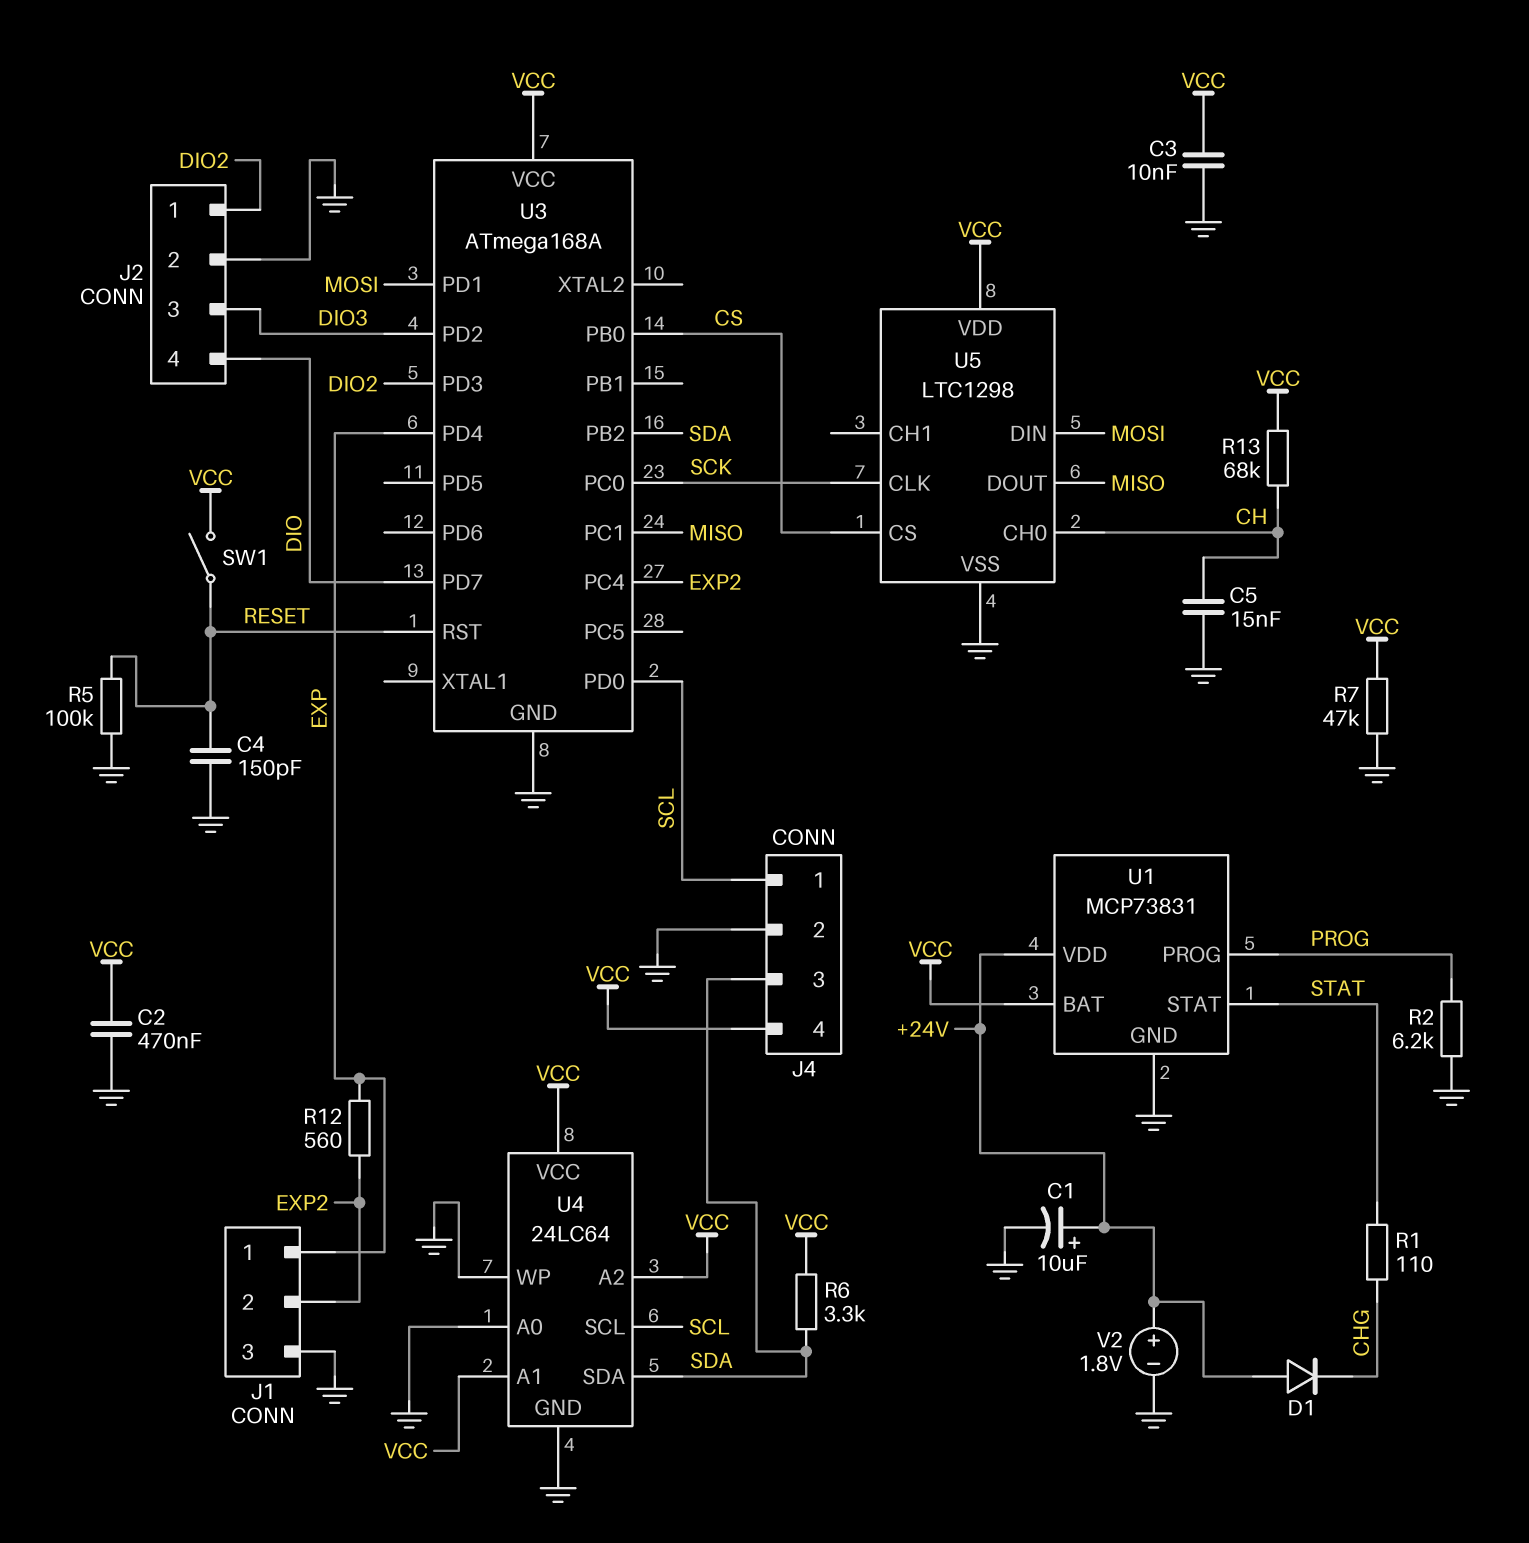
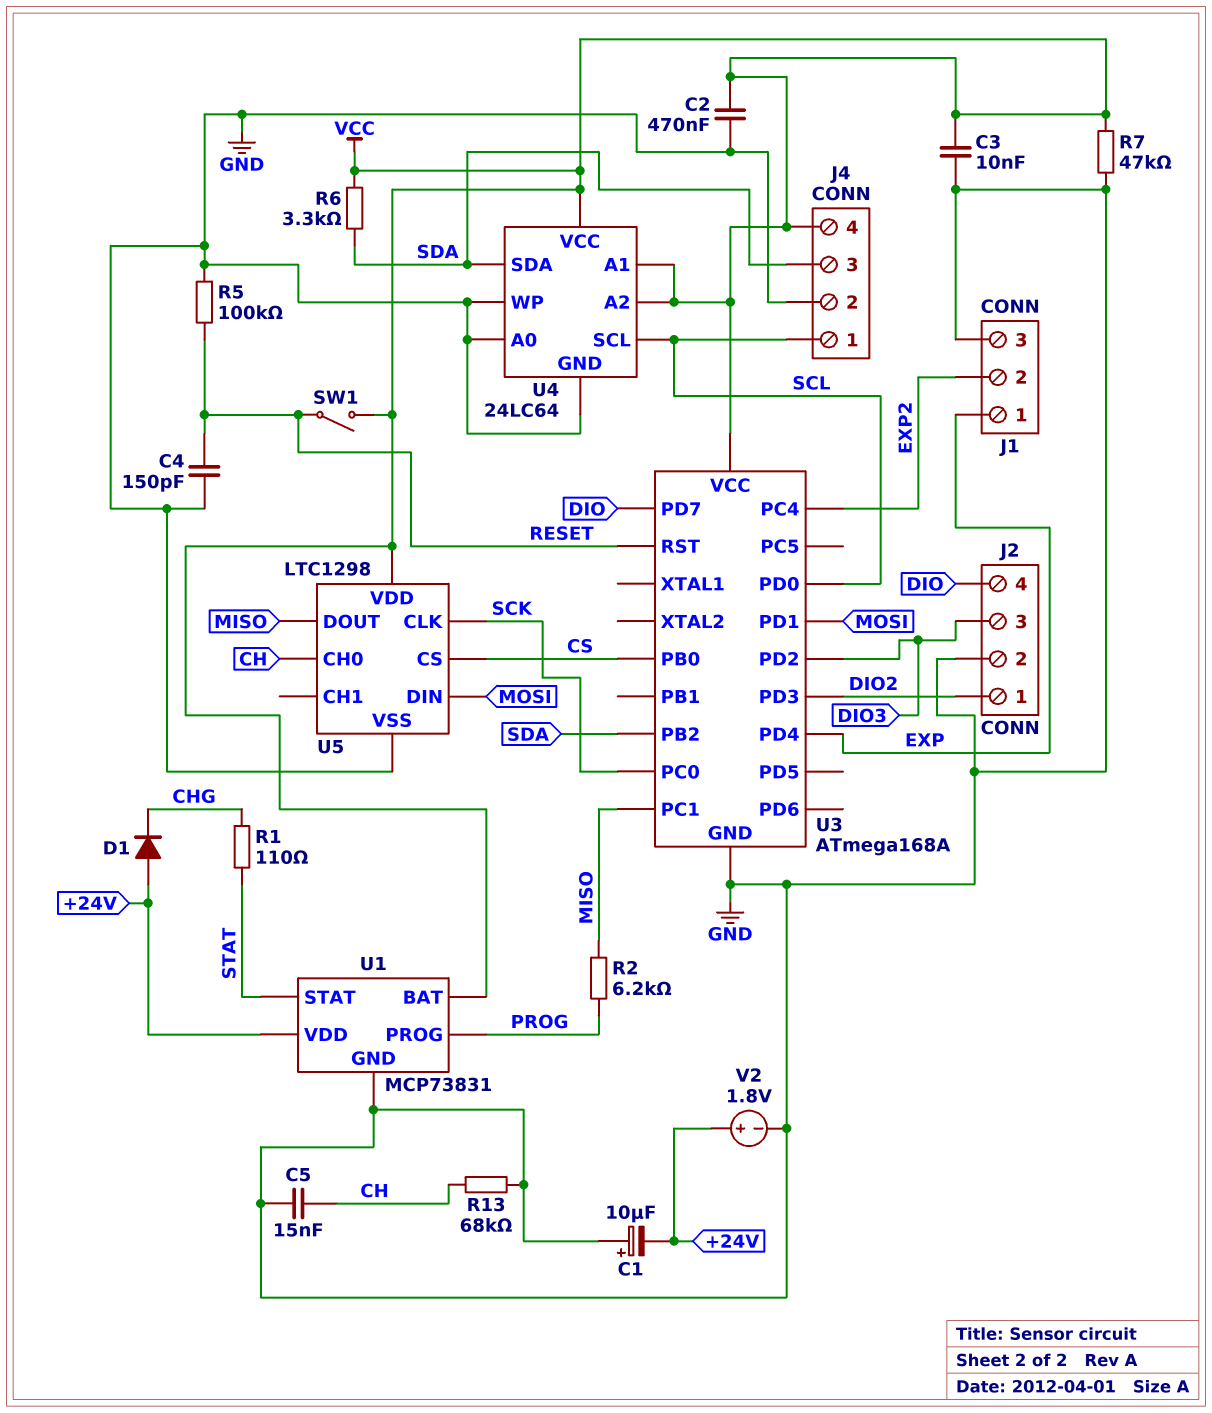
C1: 10uF (plus +24V, minus GND) -> 10uF (plus GND, minus +24V)
R2: 6.2k (GND, PROG) -> 6.2k (MISO, PROG)
R12: 560 (EXP, EXP2) -> none
R13: 68k (CH, VCC) -> 68k (CH, GND)

